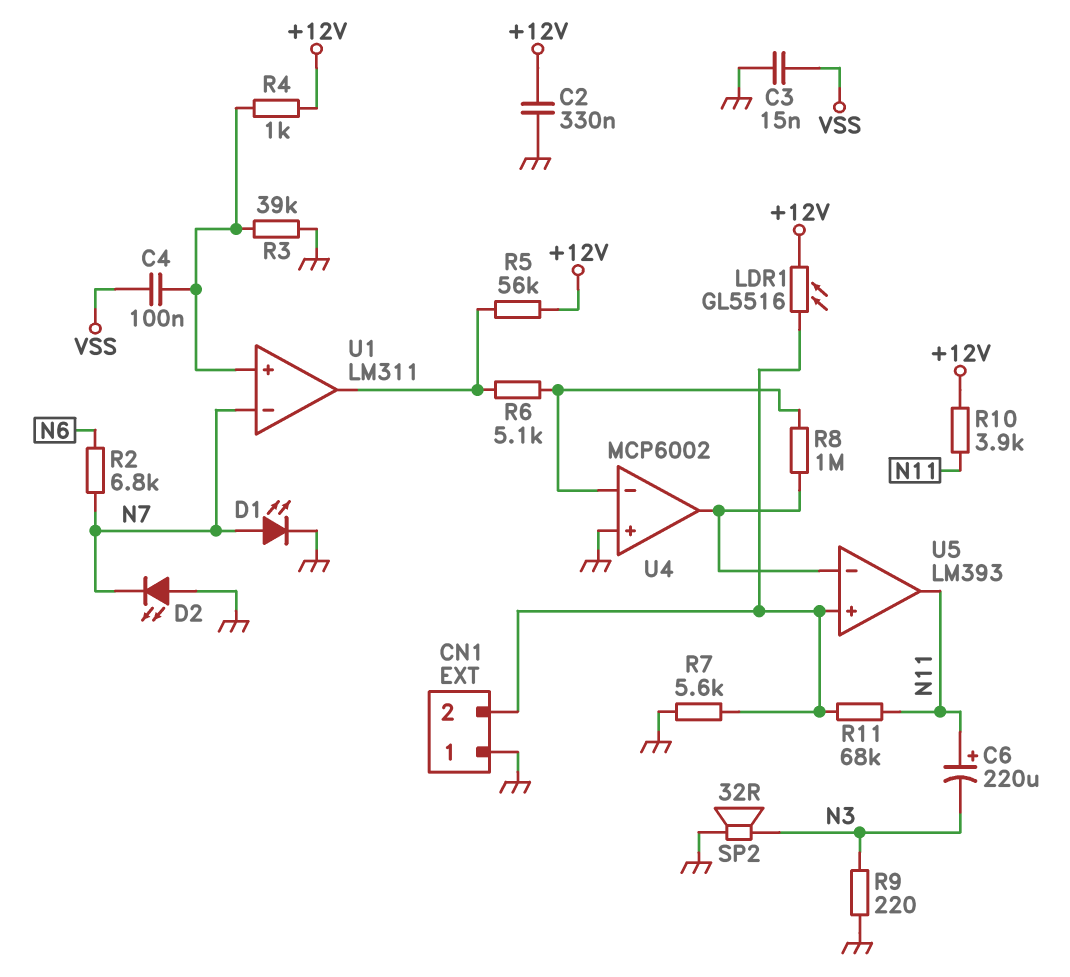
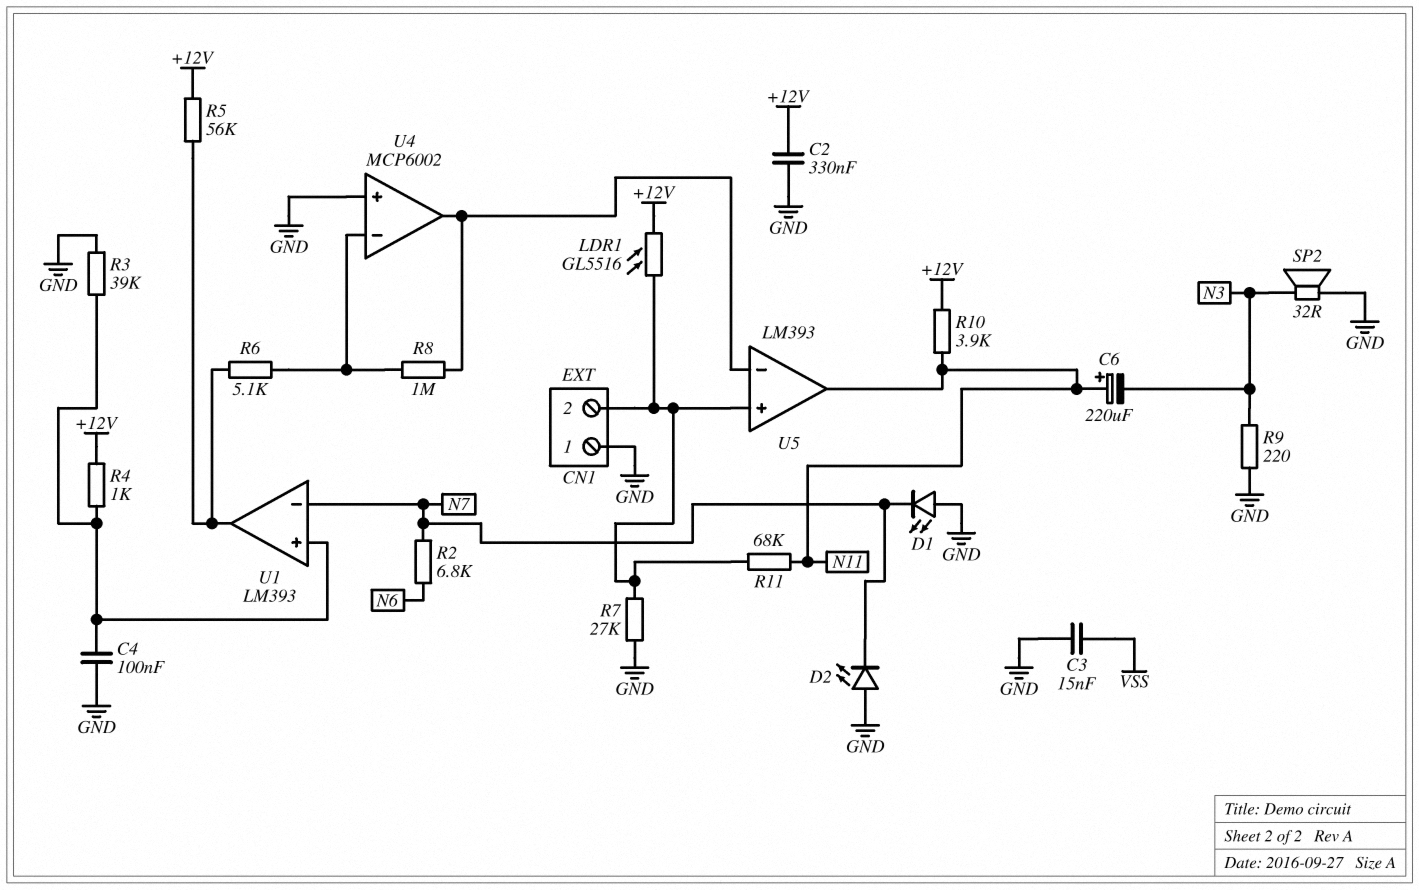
C4: 100nF (U1/in+, VSS) -> 100nF (GND, U1/in+)
D1: LED (A N7, K GND) -> LED (A GND, K N7)
R7: 5.6k (CN1/2, GND) -> 27k (CN1/2, GND)
U1: LM311 -> LM393

